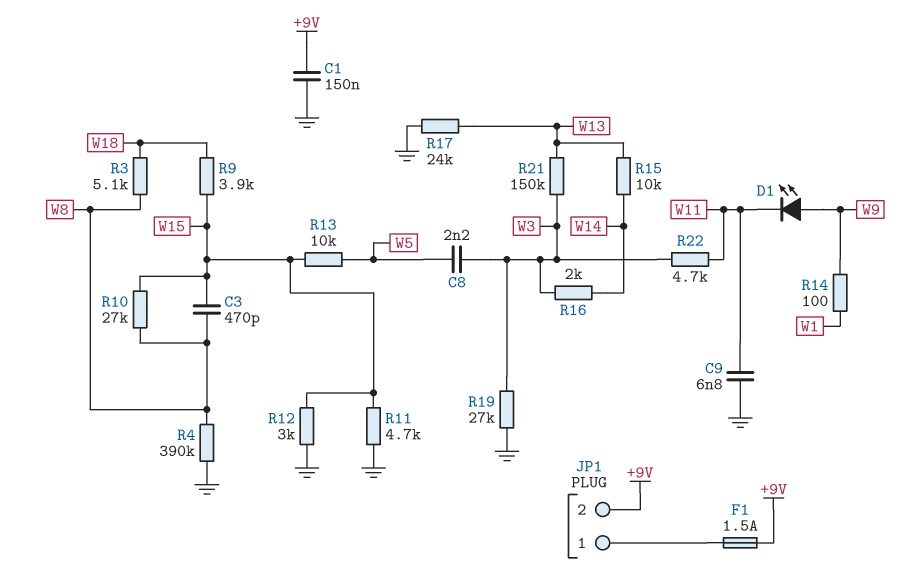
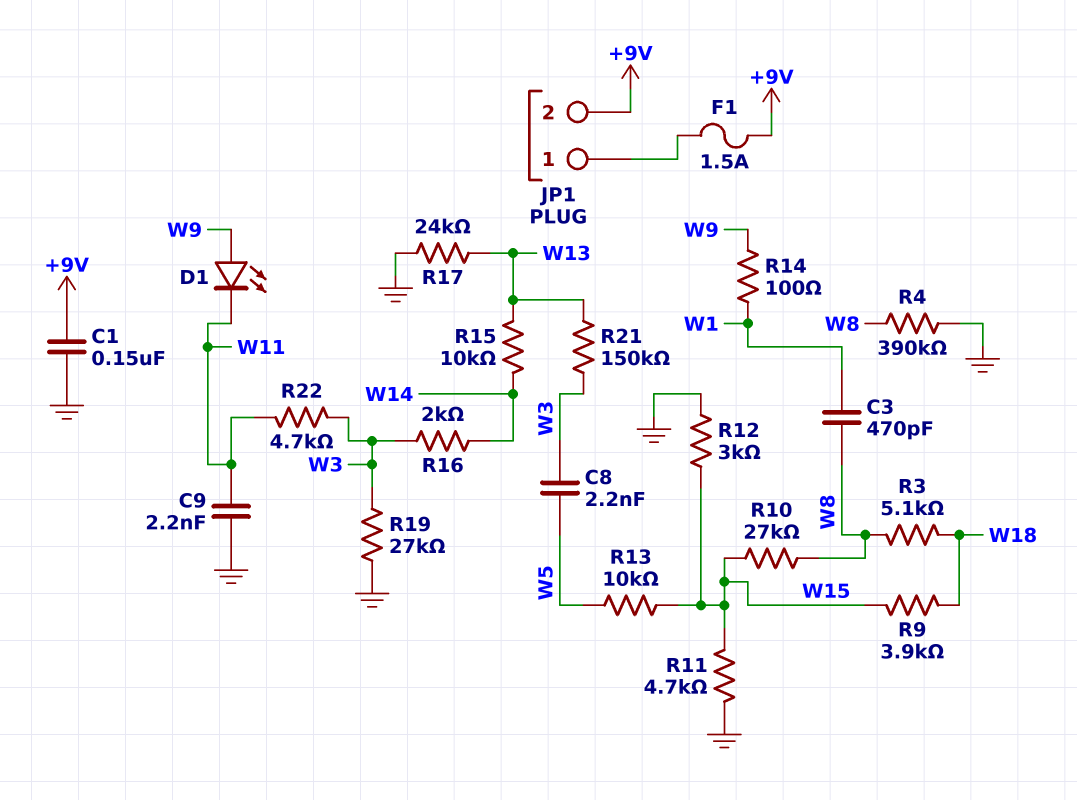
C3: 470pF (W8, W15) -> 470pF (W1, W8)
C9: 6.8nF (GND, W11) -> 2.2nF (GND, W11)

